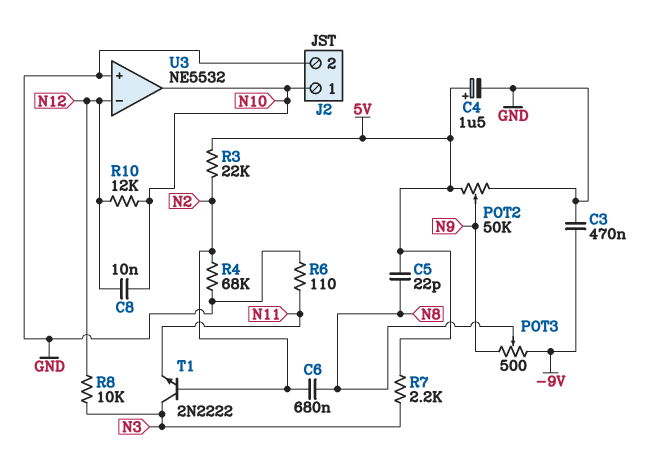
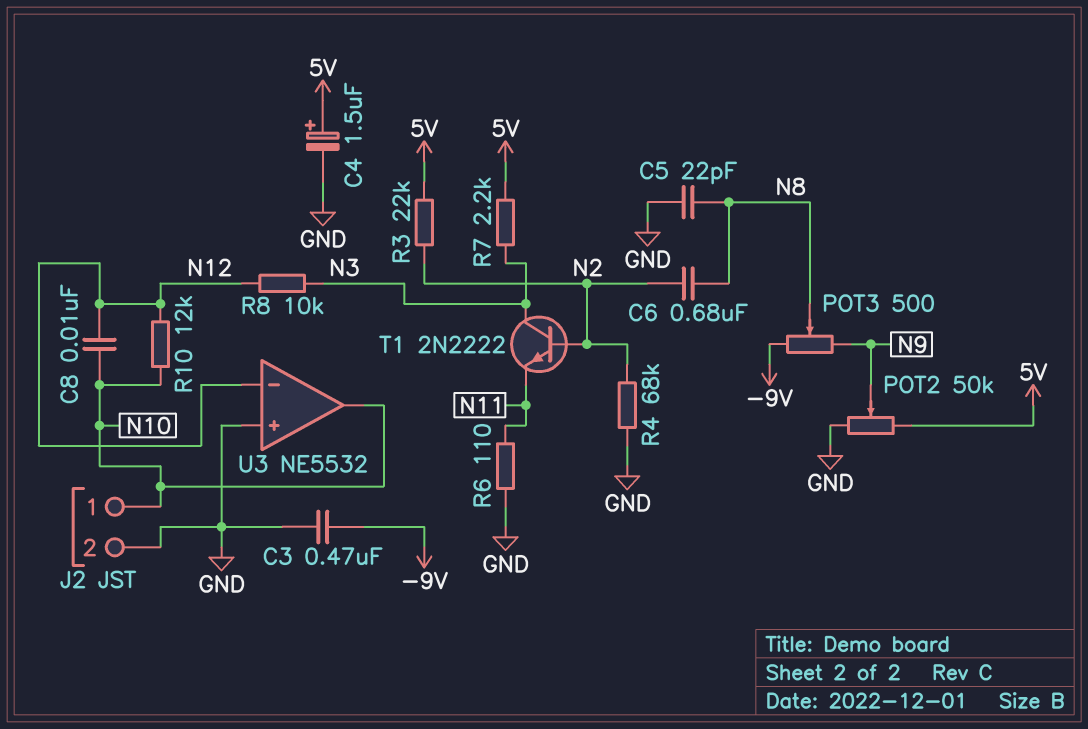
C5: 22pF (5V, N8) -> 22pF (GND, N8)

